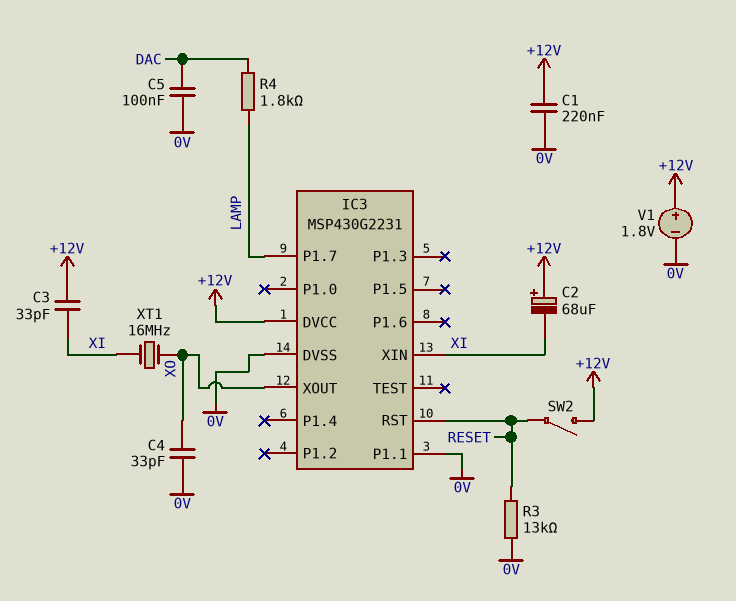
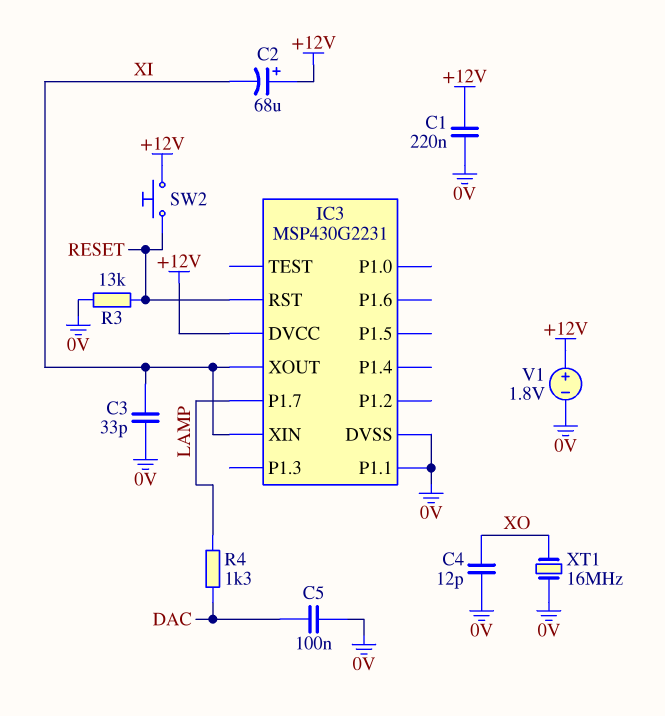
C3: 33pF (+12V, XI) -> 33pF (0V, XI)
C4: 33pF (0V, XO) -> 12pF (0V, XO)
IC3 pin XOUT: XO -> XI
R4: 1.8k (DAC, LAMP) -> 1.3k (DAC, LAMP)
SW2: switch (+12V, RESET) -> button (+12V, RESET)
XT1: 16MHz (XI, XO) -> 16MHz (0V, XO)

